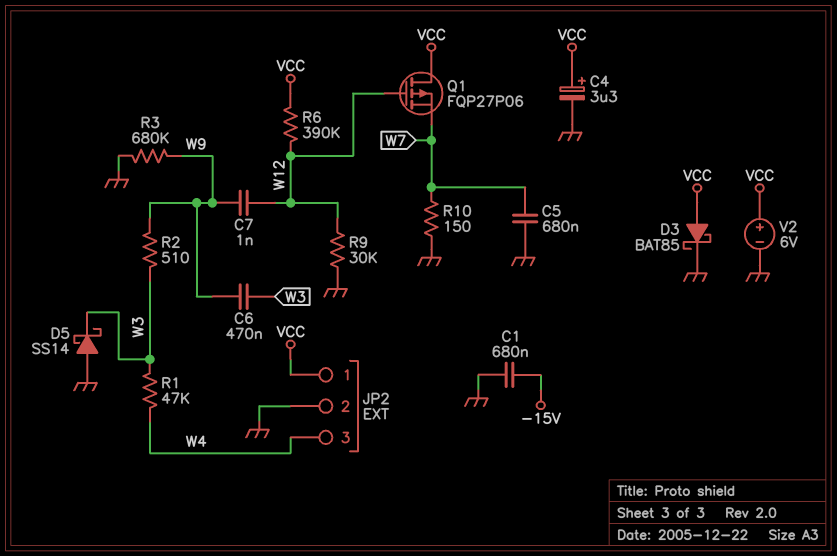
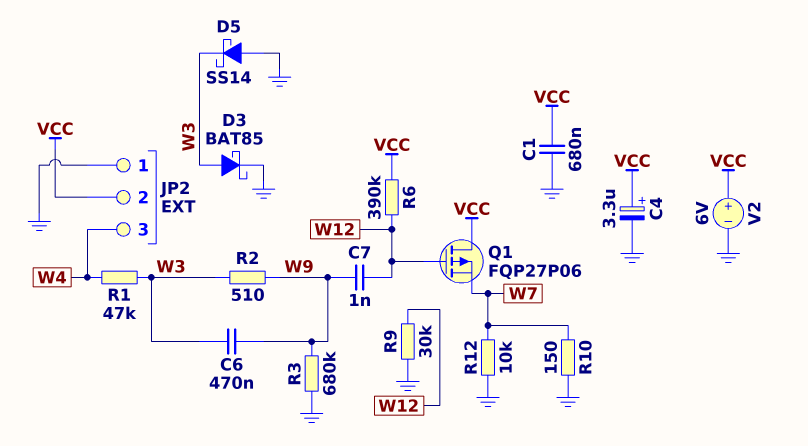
C1: 680nF (-15V, GND) -> 680nF (GND, VCC)
C5: 680nF (GND, W7) -> none
D3: schottky BAT85 (A VCC, K GND) -> schottky BAT85 (A W3, K GND)
JP2 pin 1: VCC -> GND
JP2 pin 2: GND -> VCC
R12: none -> 10k (GND, W7)

